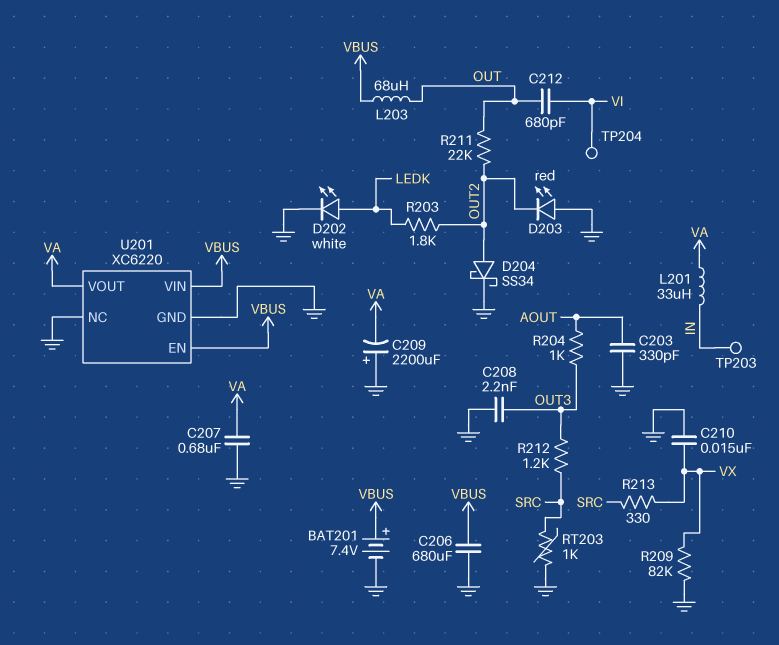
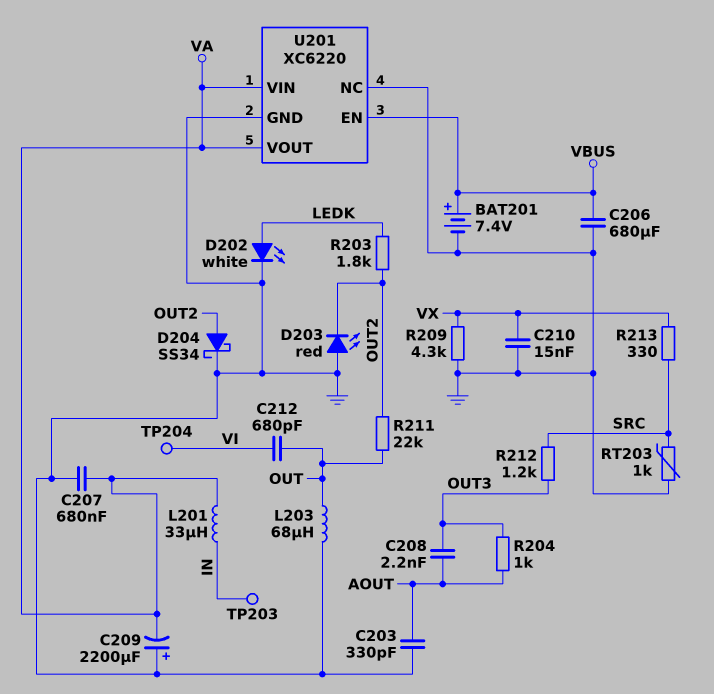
C208: 2.2nF (GND, OUT3) -> 2.2nF (AOUT, OUT3)
L203: 68uH (OUT, VBUS) -> 68uH (GND, OUT)
R209: 82k (GND, VX) -> 4.3k (GND, VX)
U201 pin VIN: VBUS -> VA

